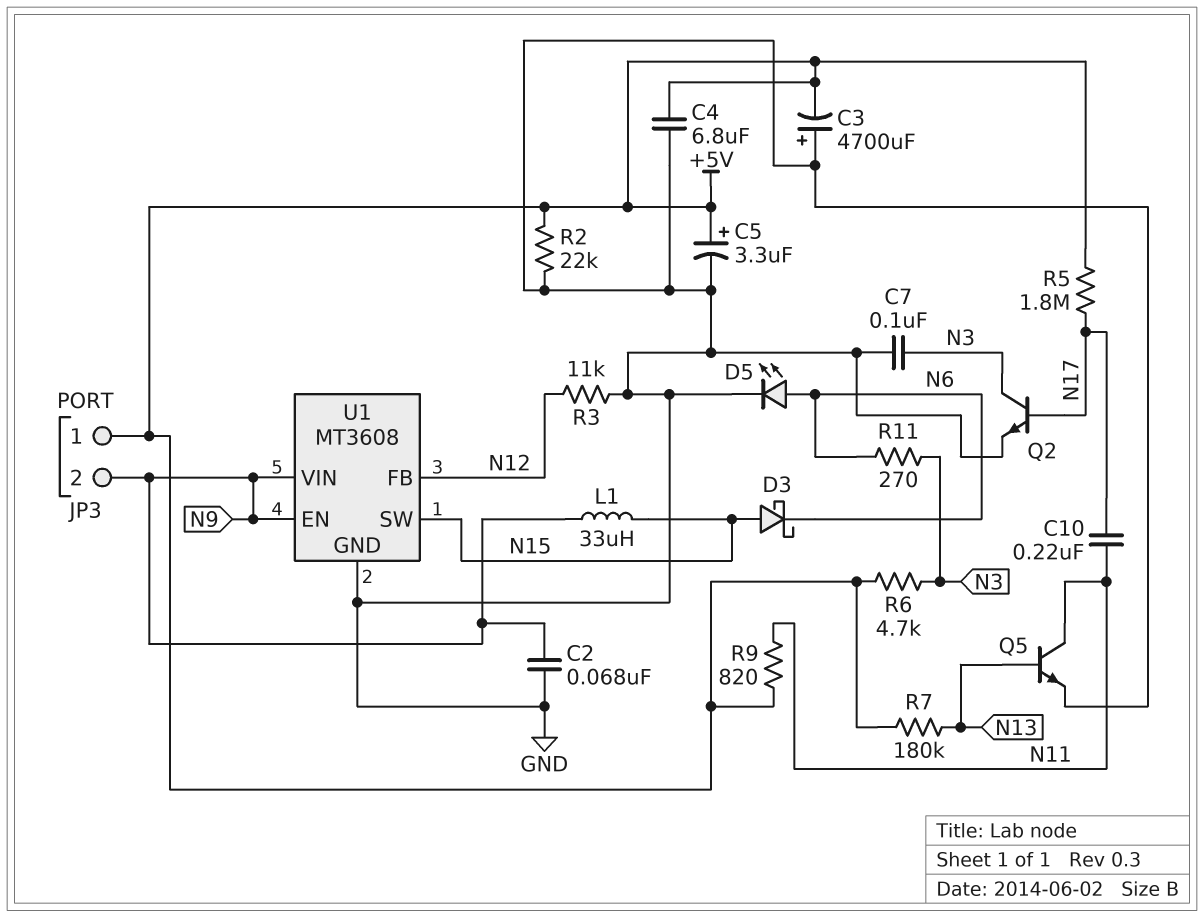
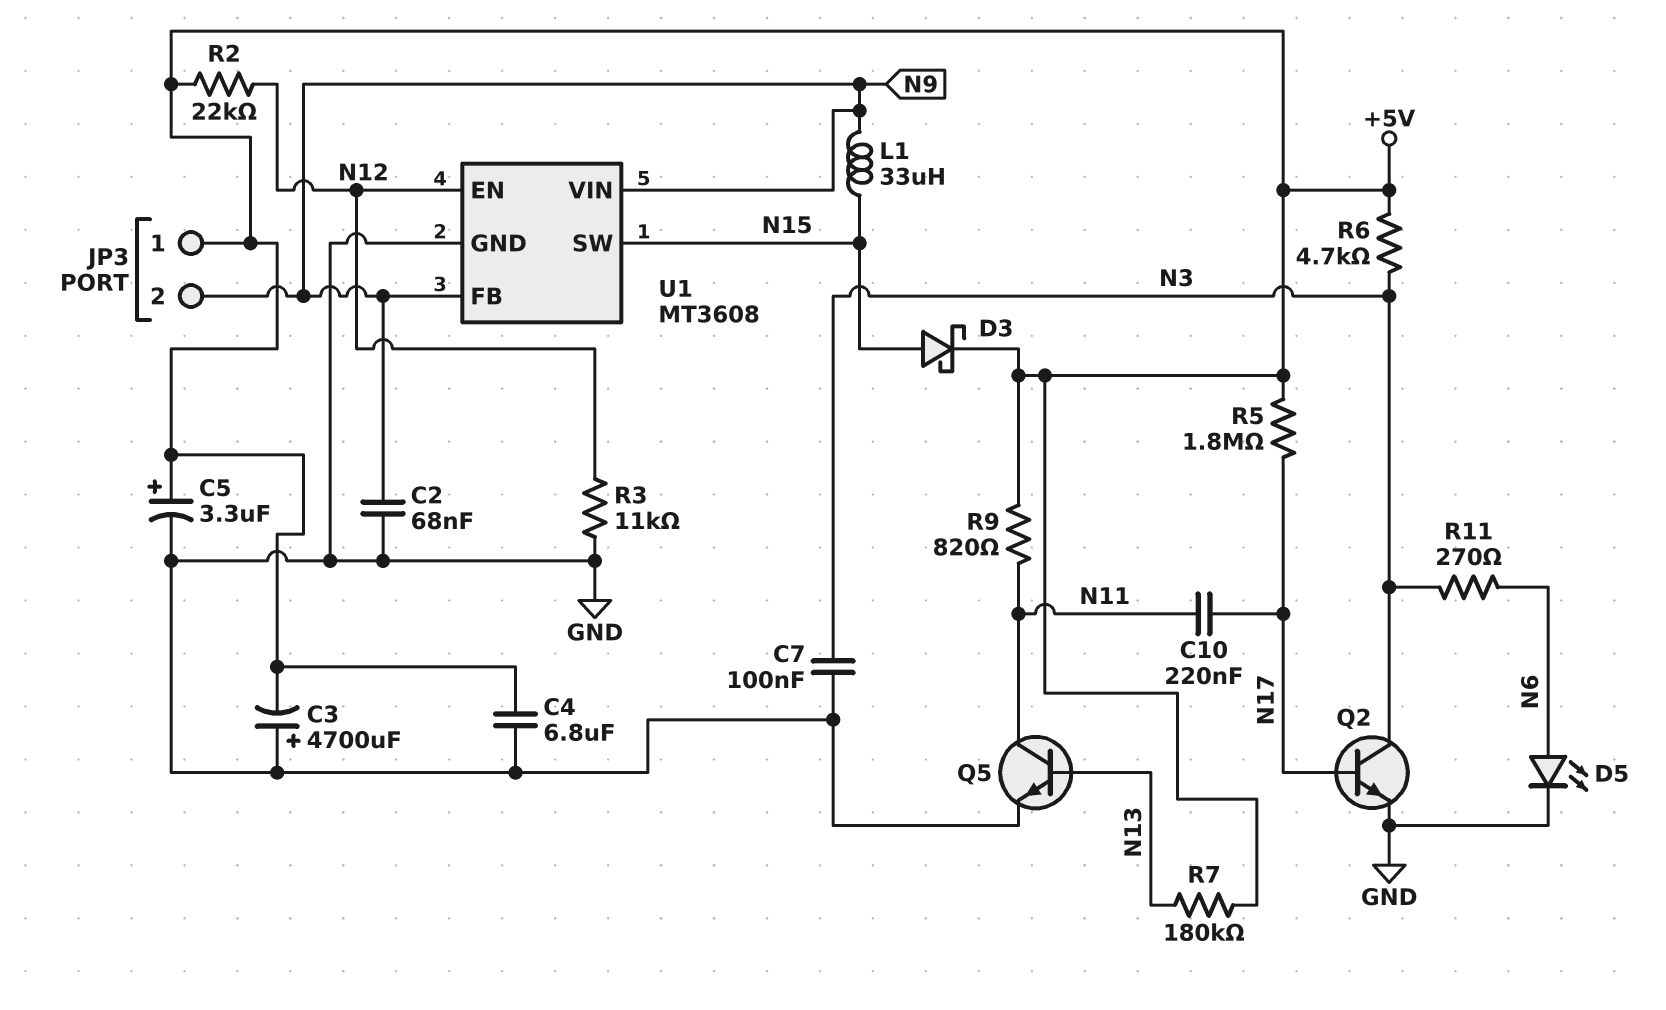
D3: schottky (A N15, K N6) -> schottky (A N15, K +5V)
R2: 22k (+5V, GND) -> 22k (+5V, N12)
U1 pin EN: N9 -> N12
U1 pin FB: N12 -> N9

